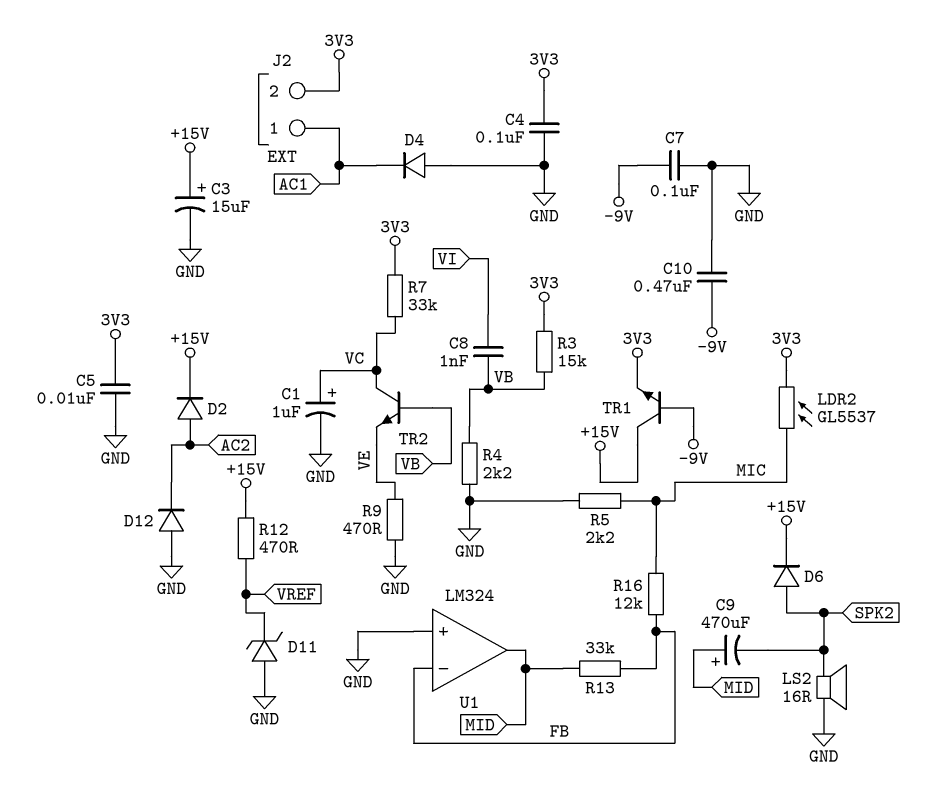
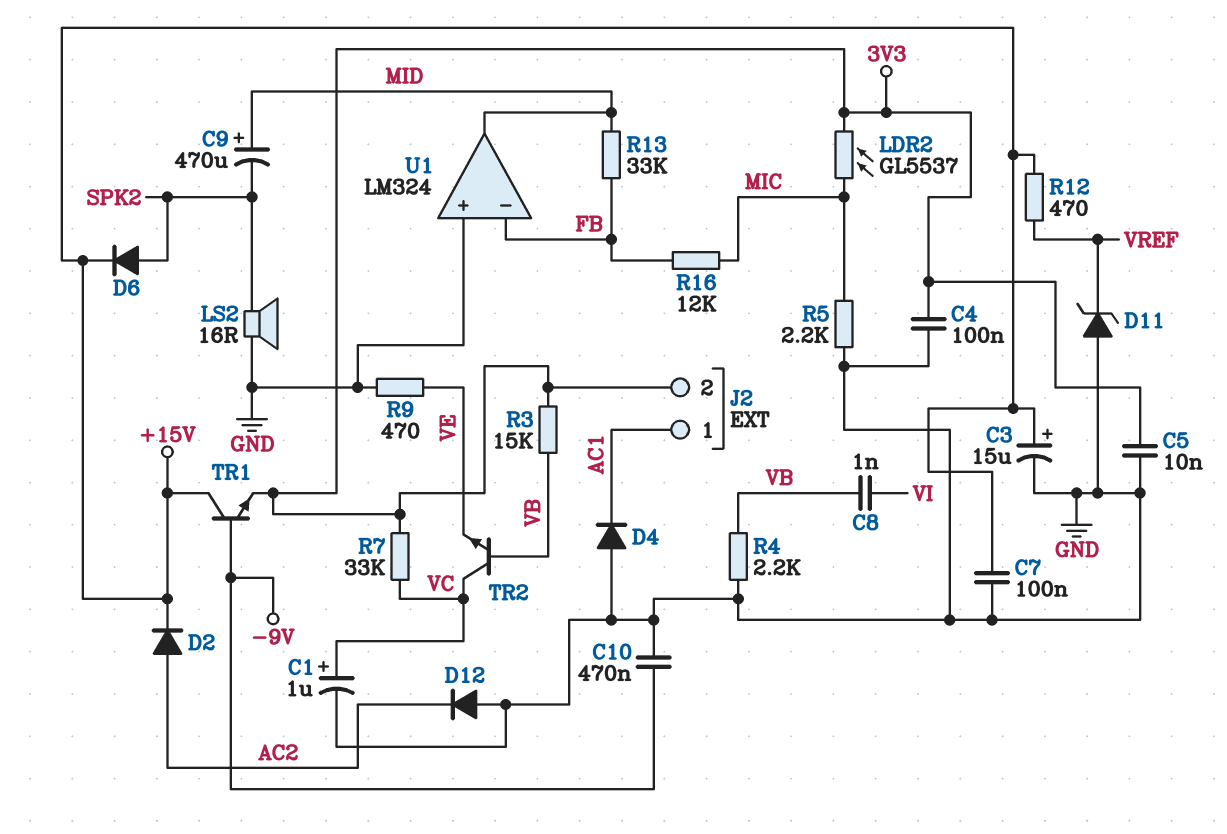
C7: 100nF (-9V, GND) -> 100nF (+15V, GND)

